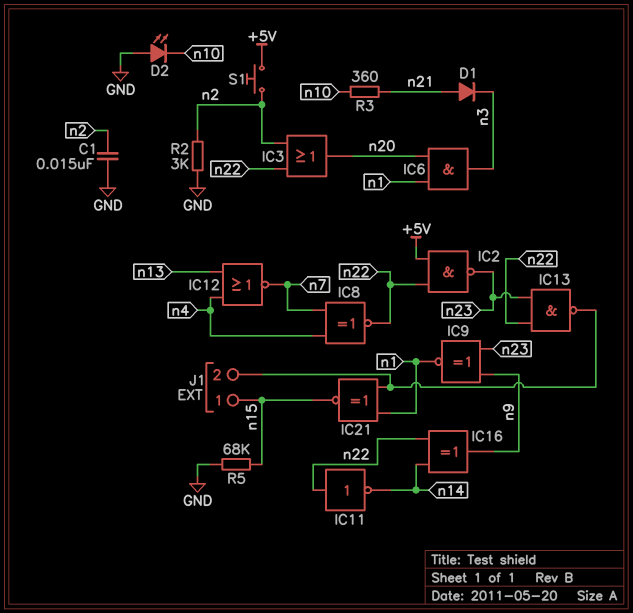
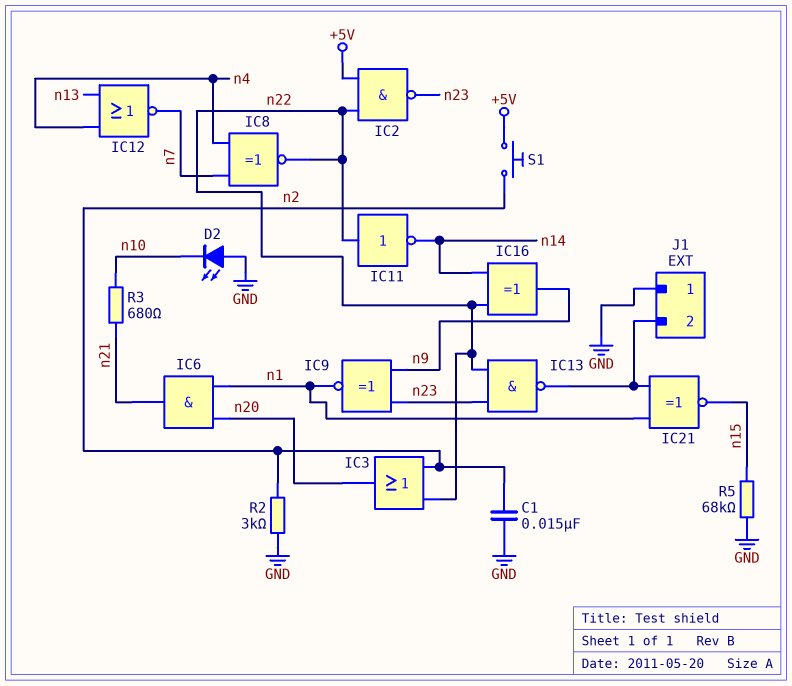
D1: diode (A n21, K n3) -> none
IC6: AND (in n1, in n20, out n3) -> AND (in n1, in n20, out n21)
J1 pin 1: n15 -> GND
R3: 360 (n10, n21) -> 680 (n10, n21)

